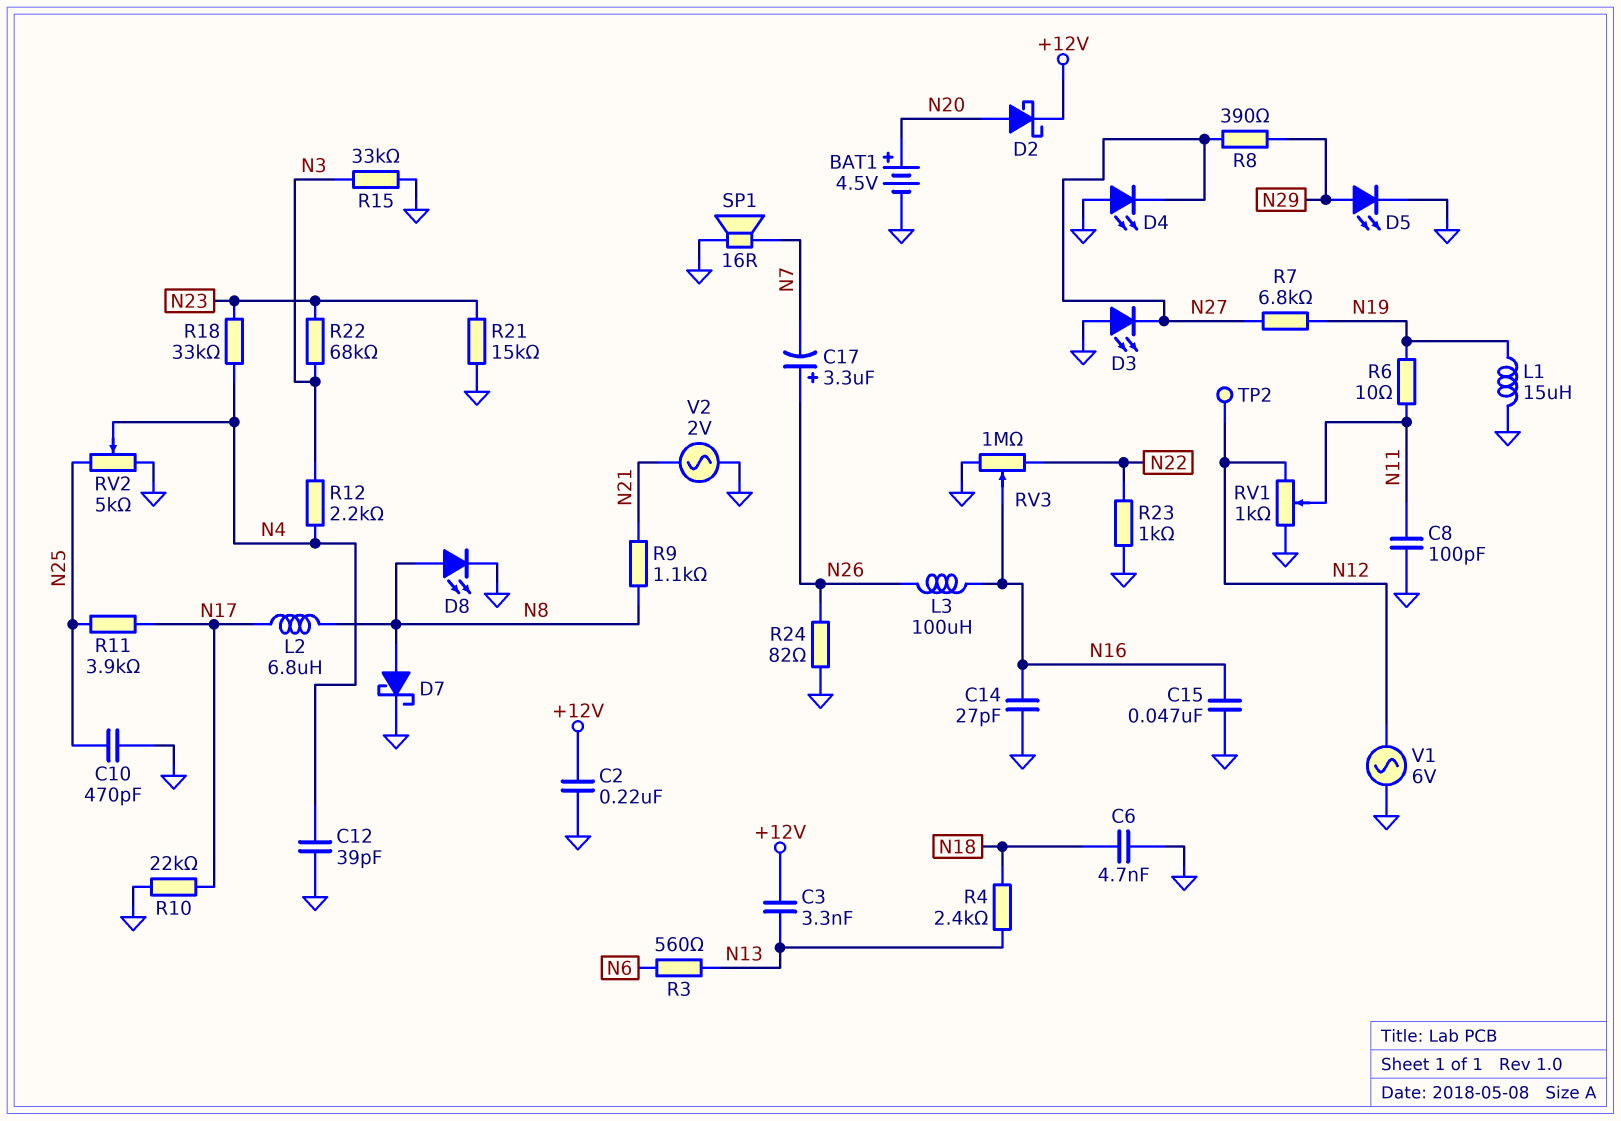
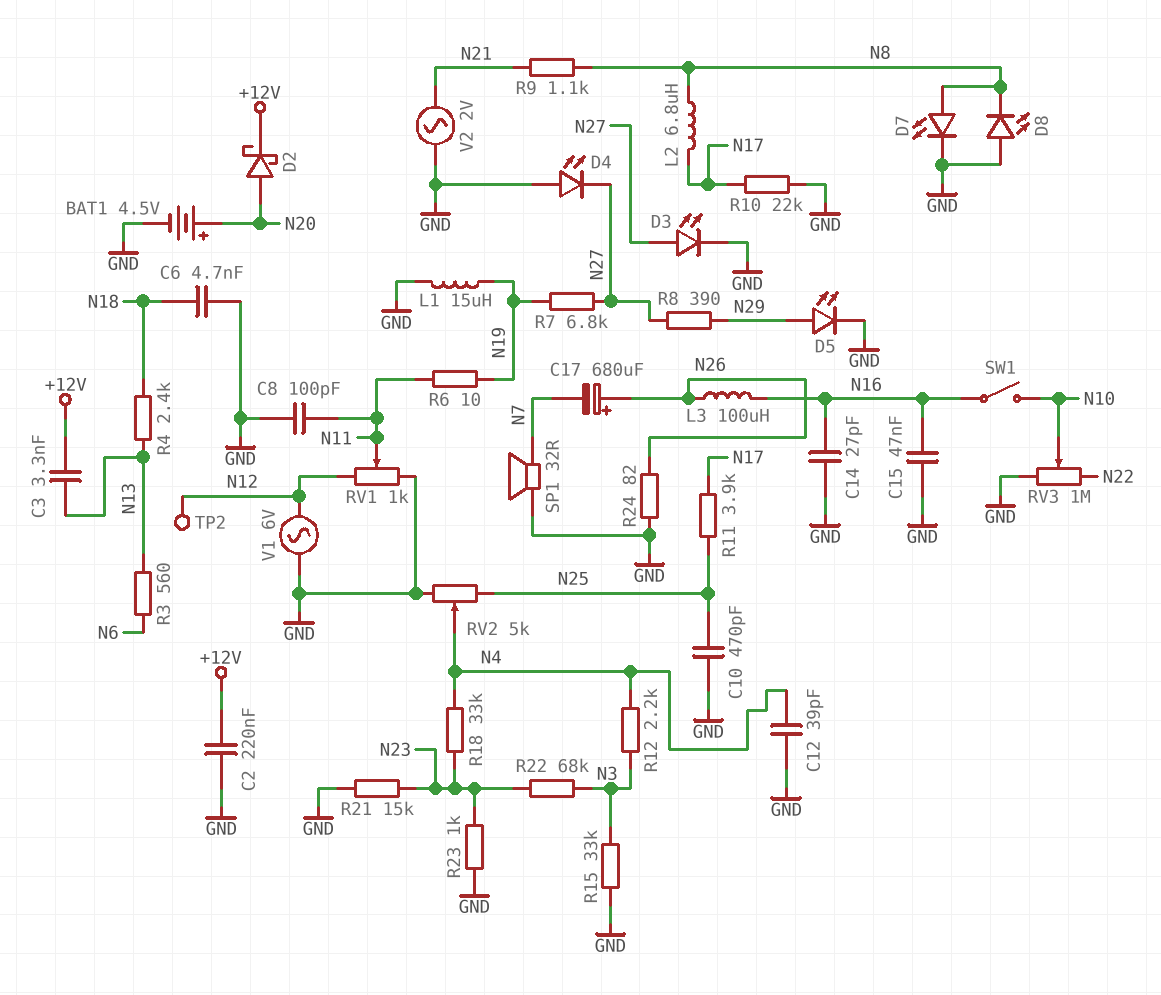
C17: 3.3uF (plus N26, minus N7) -> 680uF (plus N26, minus N7)
D3: LED (A GND, K N27) -> LED (A N27, K GND)
D7: schottky (A N8, K GND) -> LED (A N8, K GND)
D8: LED (A N8, K GND) -> LED (A GND, K N8)
R23: 1k (GND, N22) -> 1k (GND, N23)
RV3: 1M (GND, N22, wiper N16) -> 1M (GND, N22, wiper N10)
SP1: speaker 16R (GND, N7) -> speaker 32R (GND, N7)
SW1: none -> switch (N10, N16)

